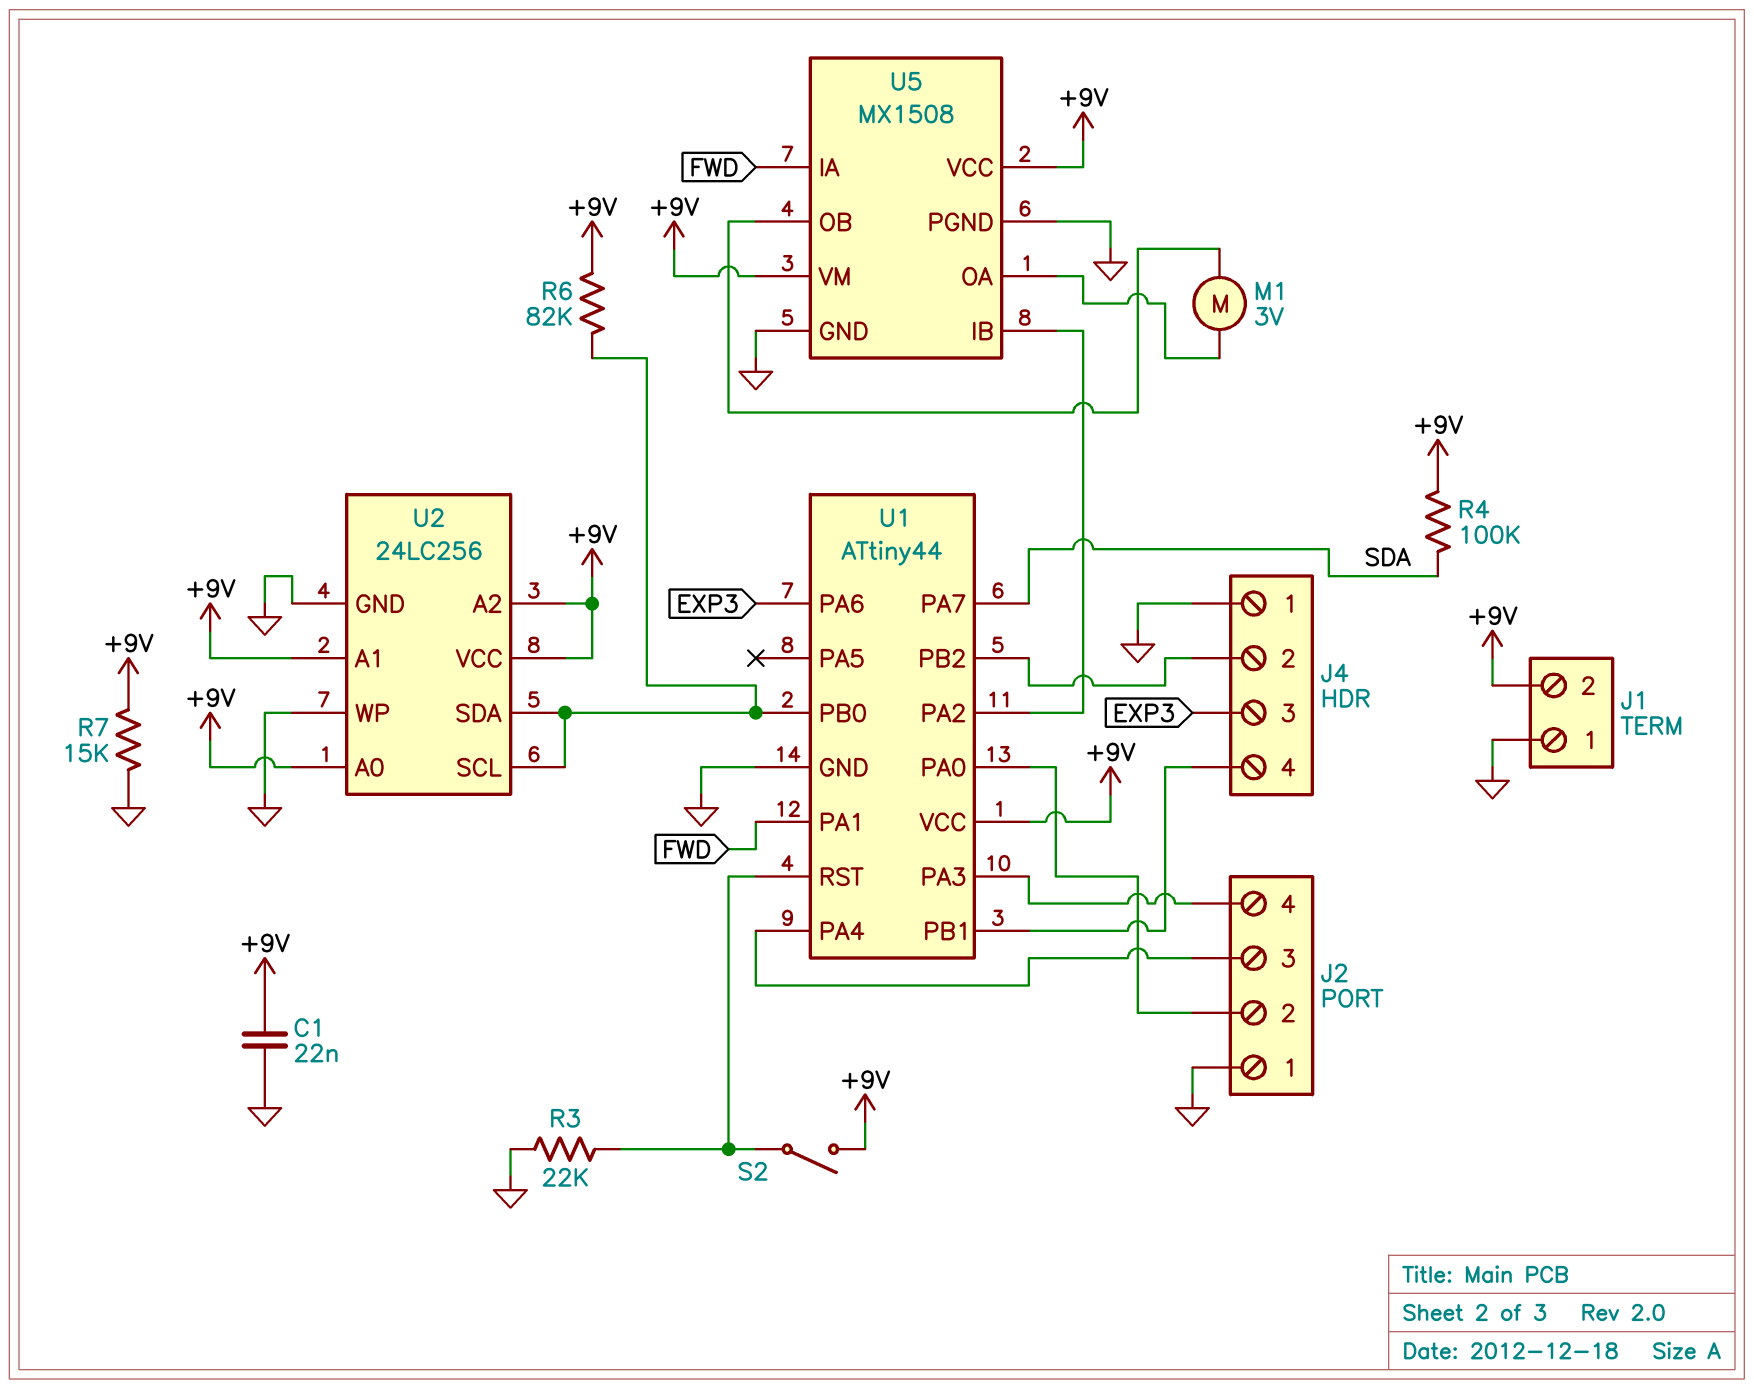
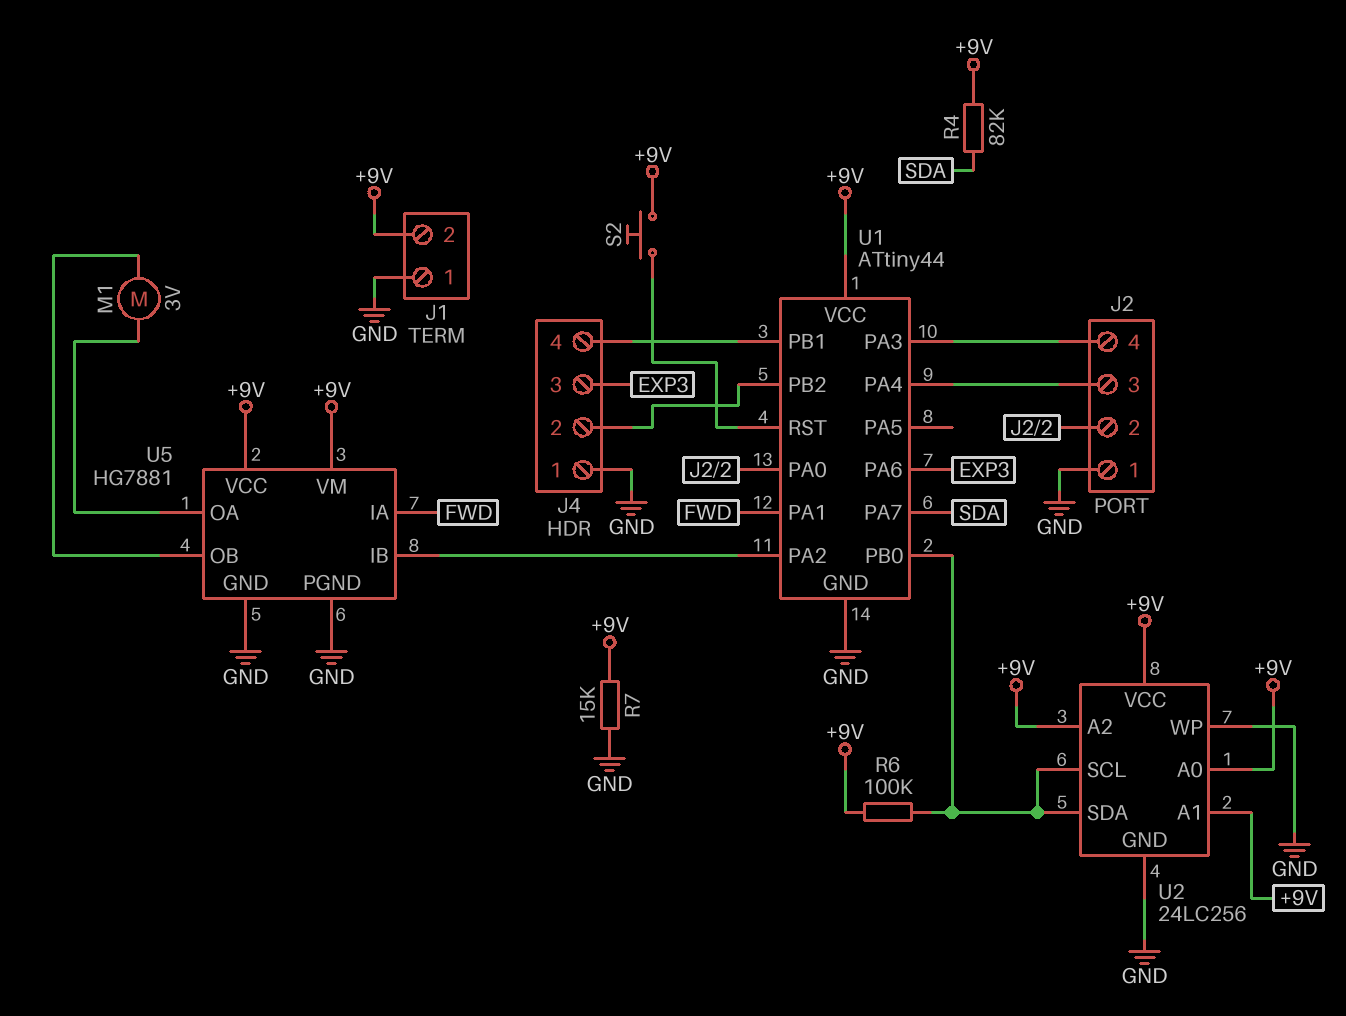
C1: 22nF (+9V, GND) -> none
R3: 22k (GND, U1/RST) -> none
R4: 100k (+9V, SDA) -> 82k (+9V, SDA)
R6: 82k (+9V, U1/PB0) -> 100k (+9V, U1/PB0)
S2: switch (+9V, U1/RST) -> button (+9V, U1/RST)
U5: MX1508 -> HG7881

